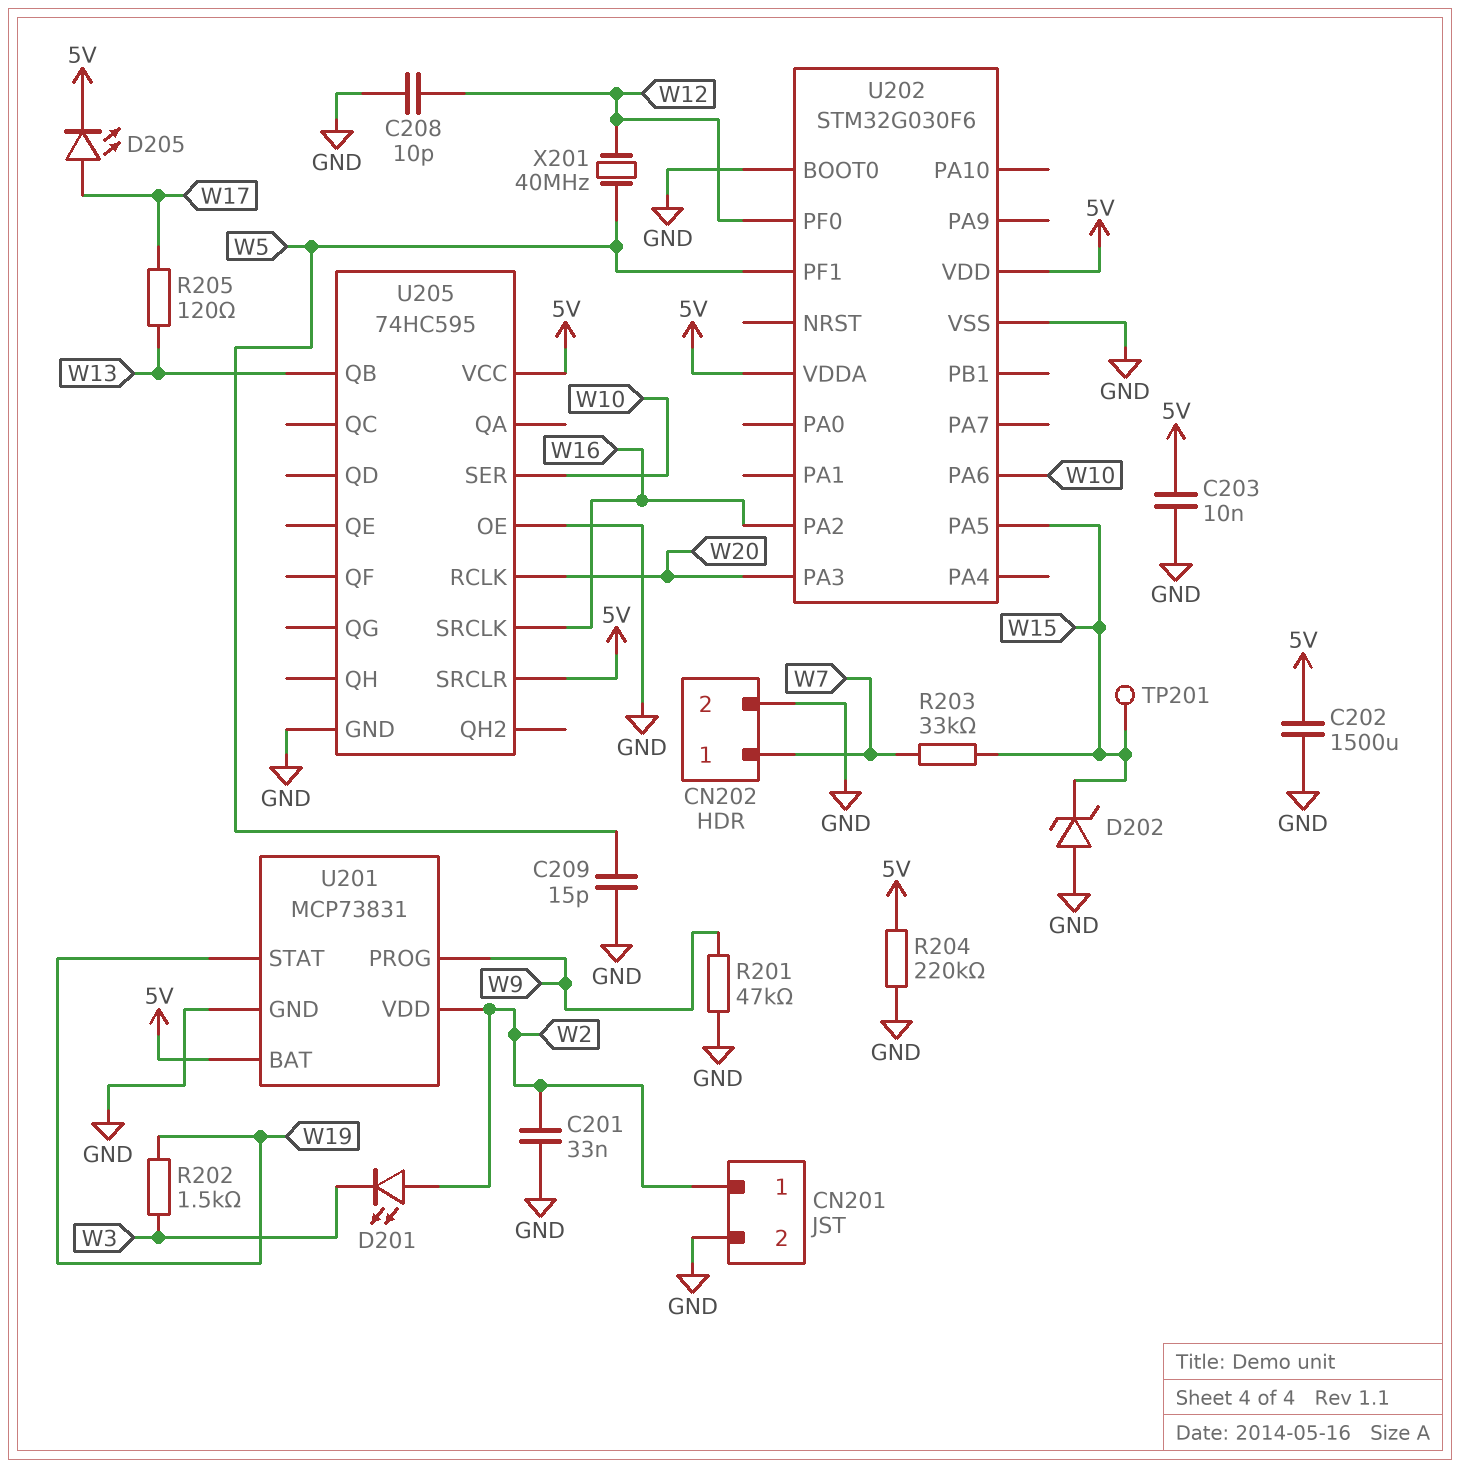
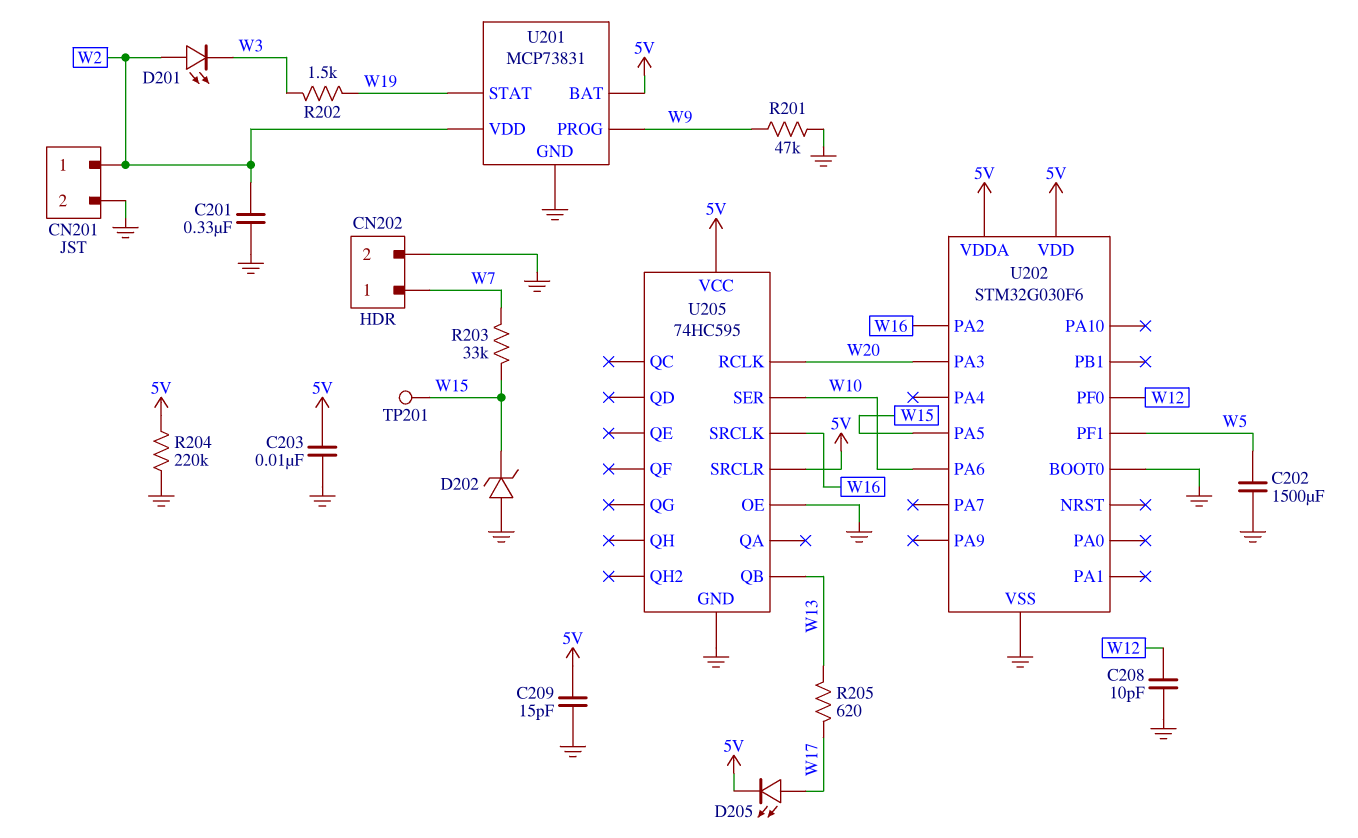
C201: 33nF (GND, W2) -> 330nF (GND, W2)
C202: 1500uF (5V, GND) -> 1500uF (GND, W5)
C209: 15pF (GND, W5) -> 15pF (5V, GND)
R205: 120 (W13, W17) -> 620 (W13, W17)
X201: 40MHz (W5, W12) -> none

